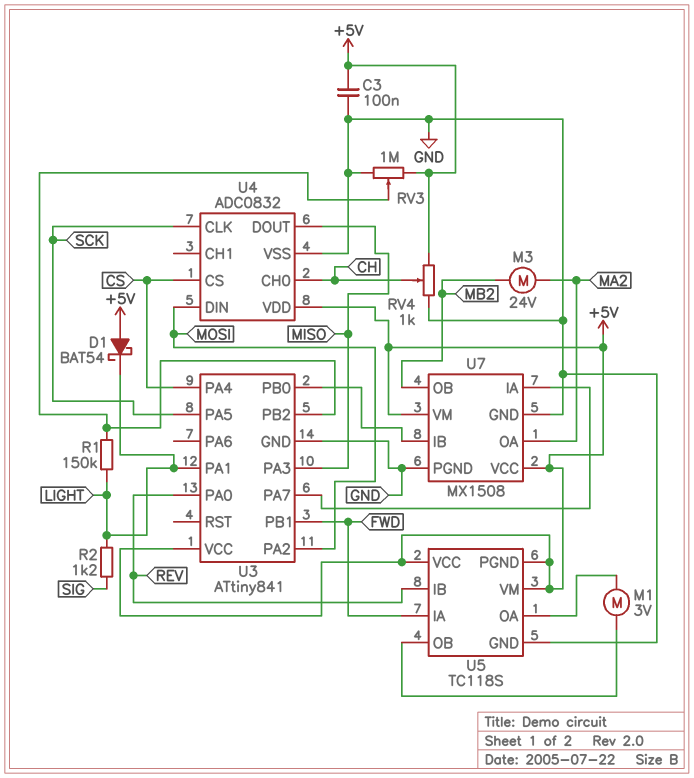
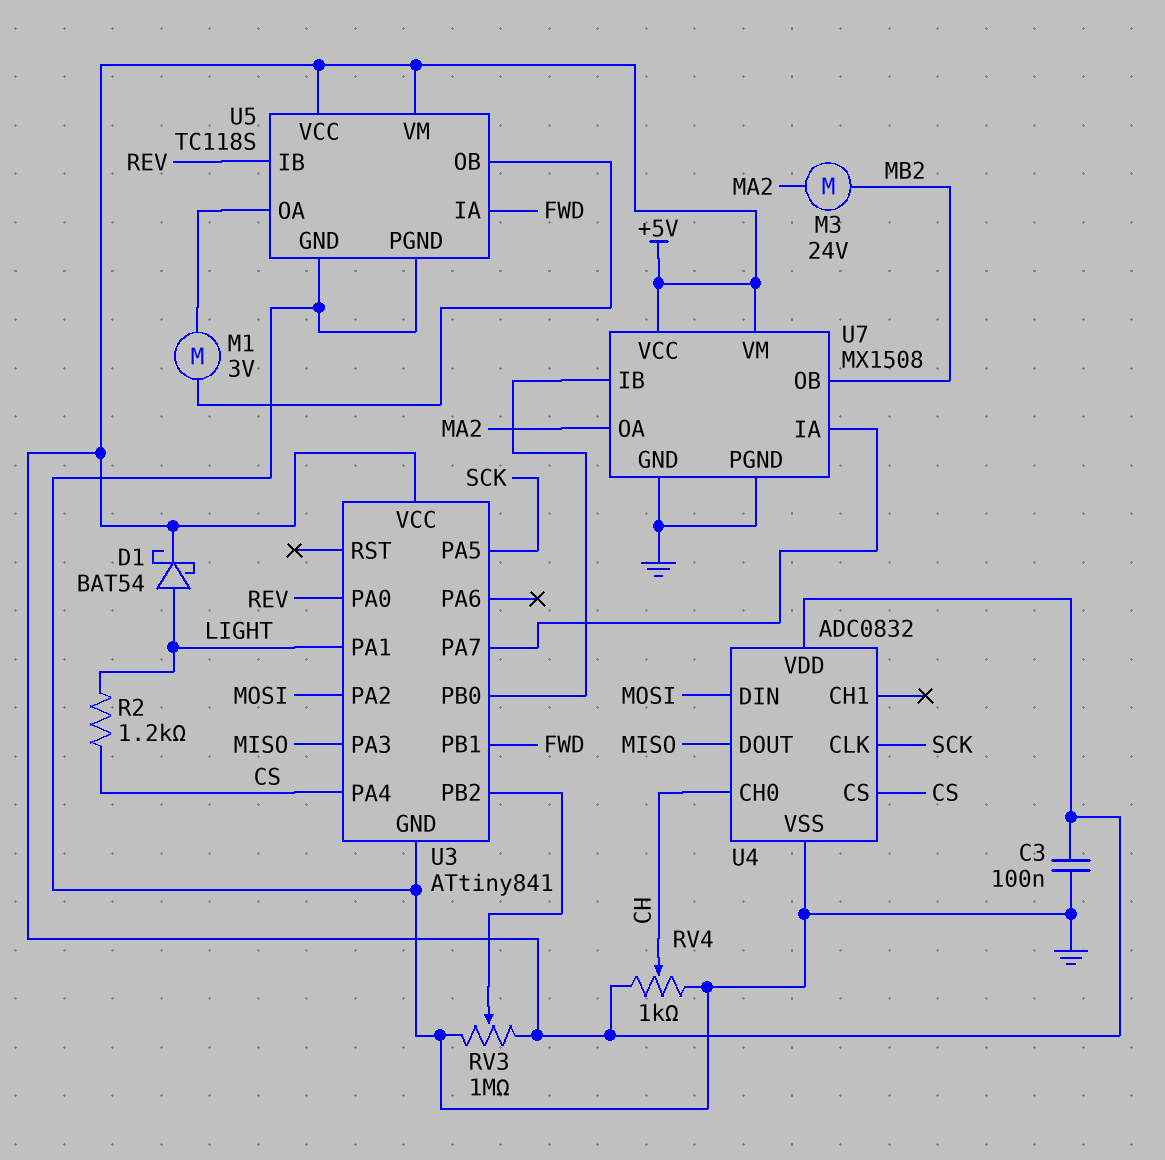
D1: schottky BAT54 (A +5V, K LIGHT) -> schottky BAT54 (A LIGHT, K +5V)
R1: 150k (LIGHT, U3/PB2) -> none
R2: 1.2k (LIGHT, SIG) -> 1.2k (CS, LIGHT)
U5 pin PGND: +5V -> GND

